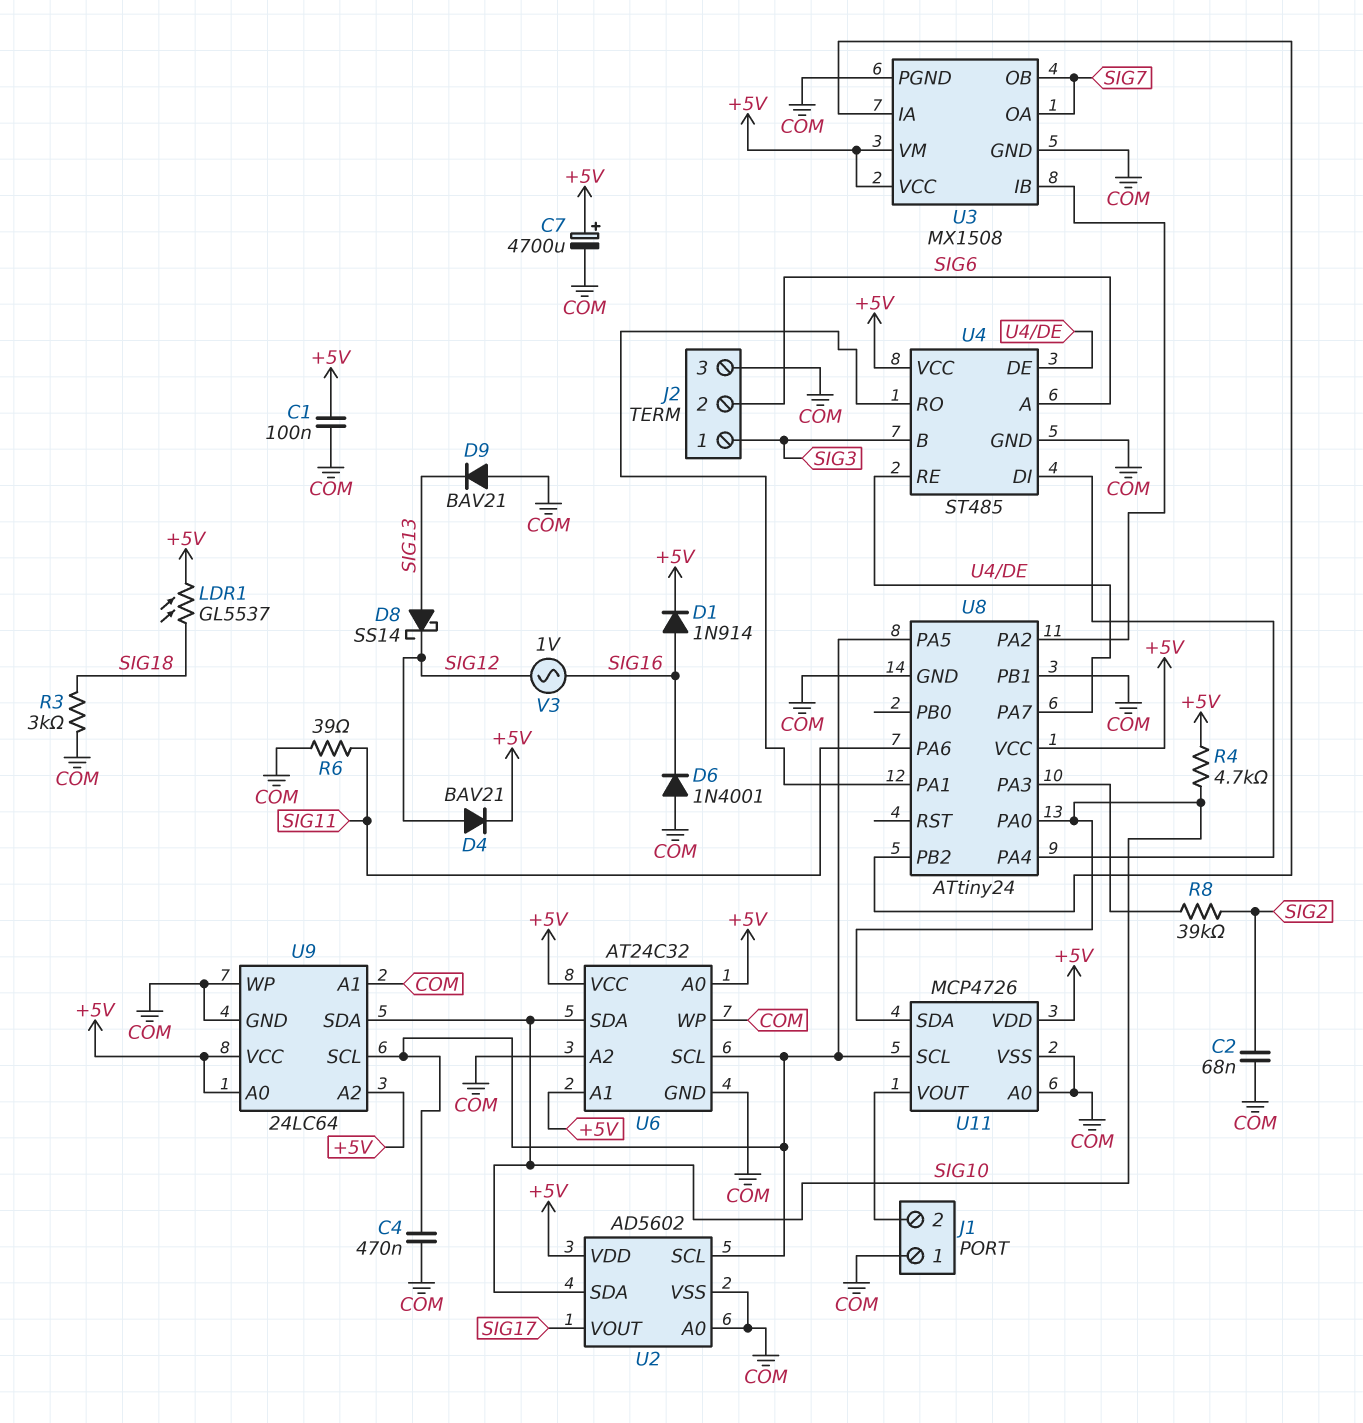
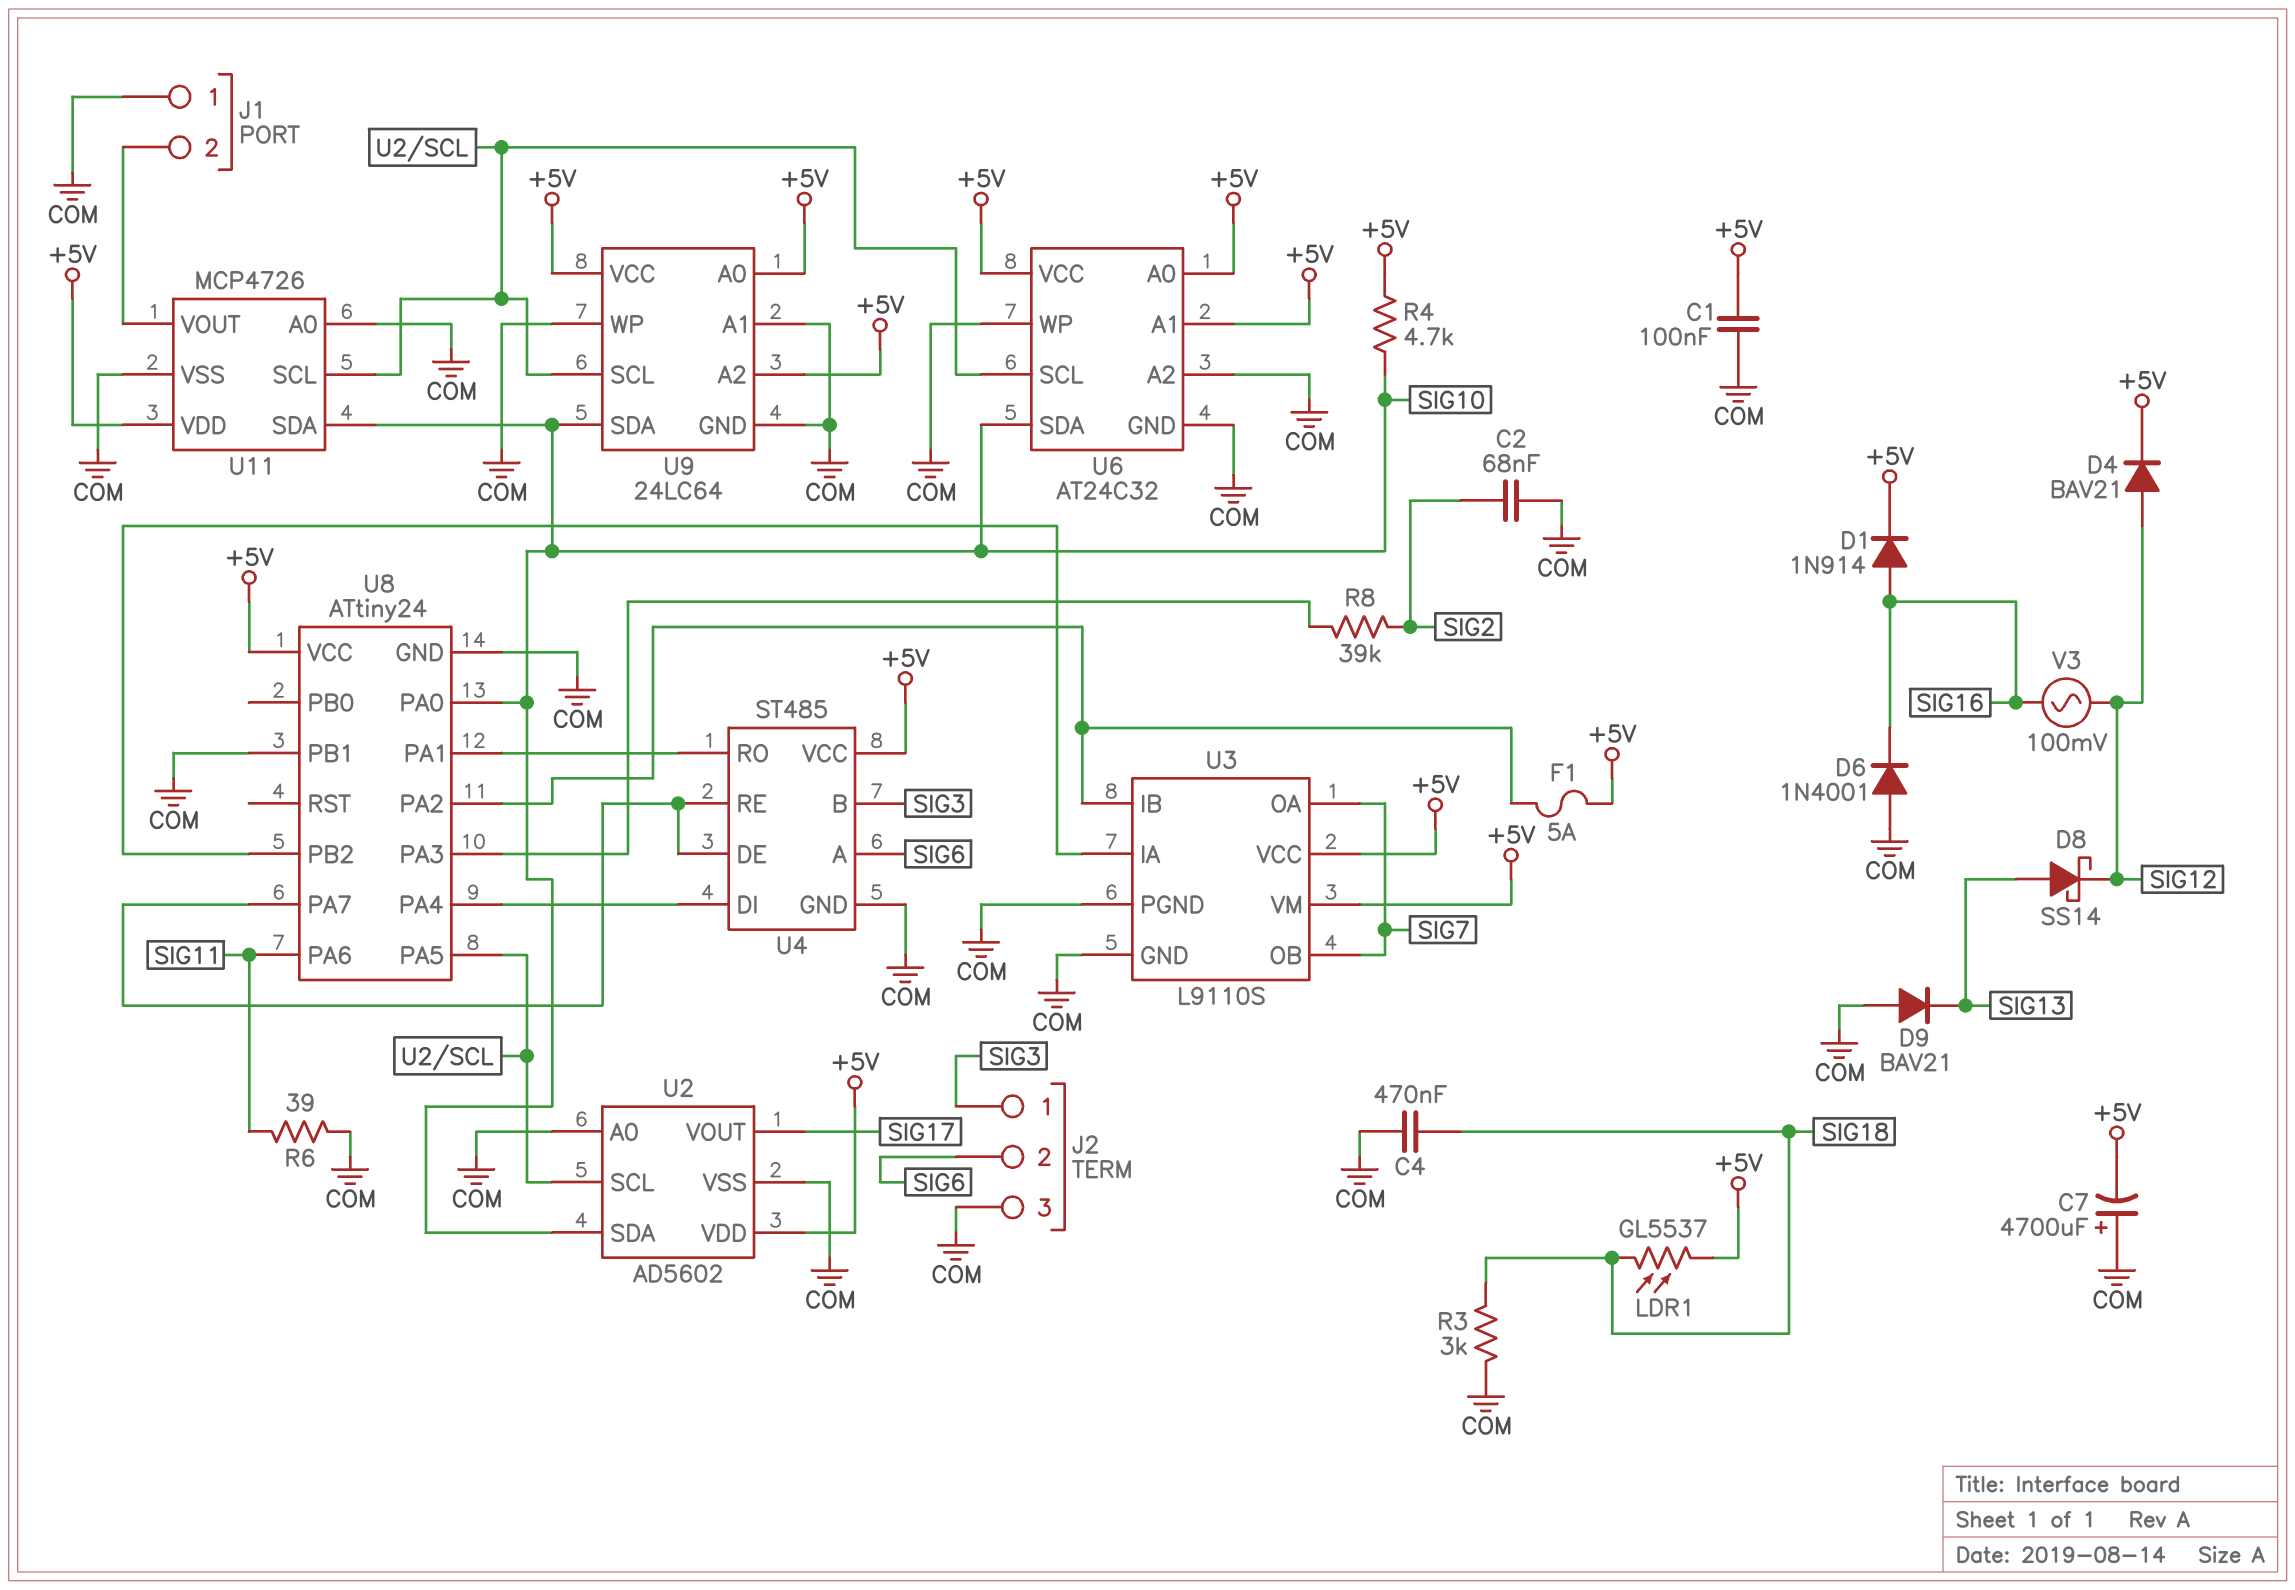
C4: 470nF (COM, U2/SCL) -> 470nF (COM, SIG18)
C7: 4700uF (plus +5V, minus COM) -> 4700uF (plus COM, minus +5V)
F1: none -> 5A (+5V, U3/IB)
U3: MX1508 -> L9110S
V3: AC 1V (SIG12, SIG16) -> AC 100mV (SIG12, SIG16)

